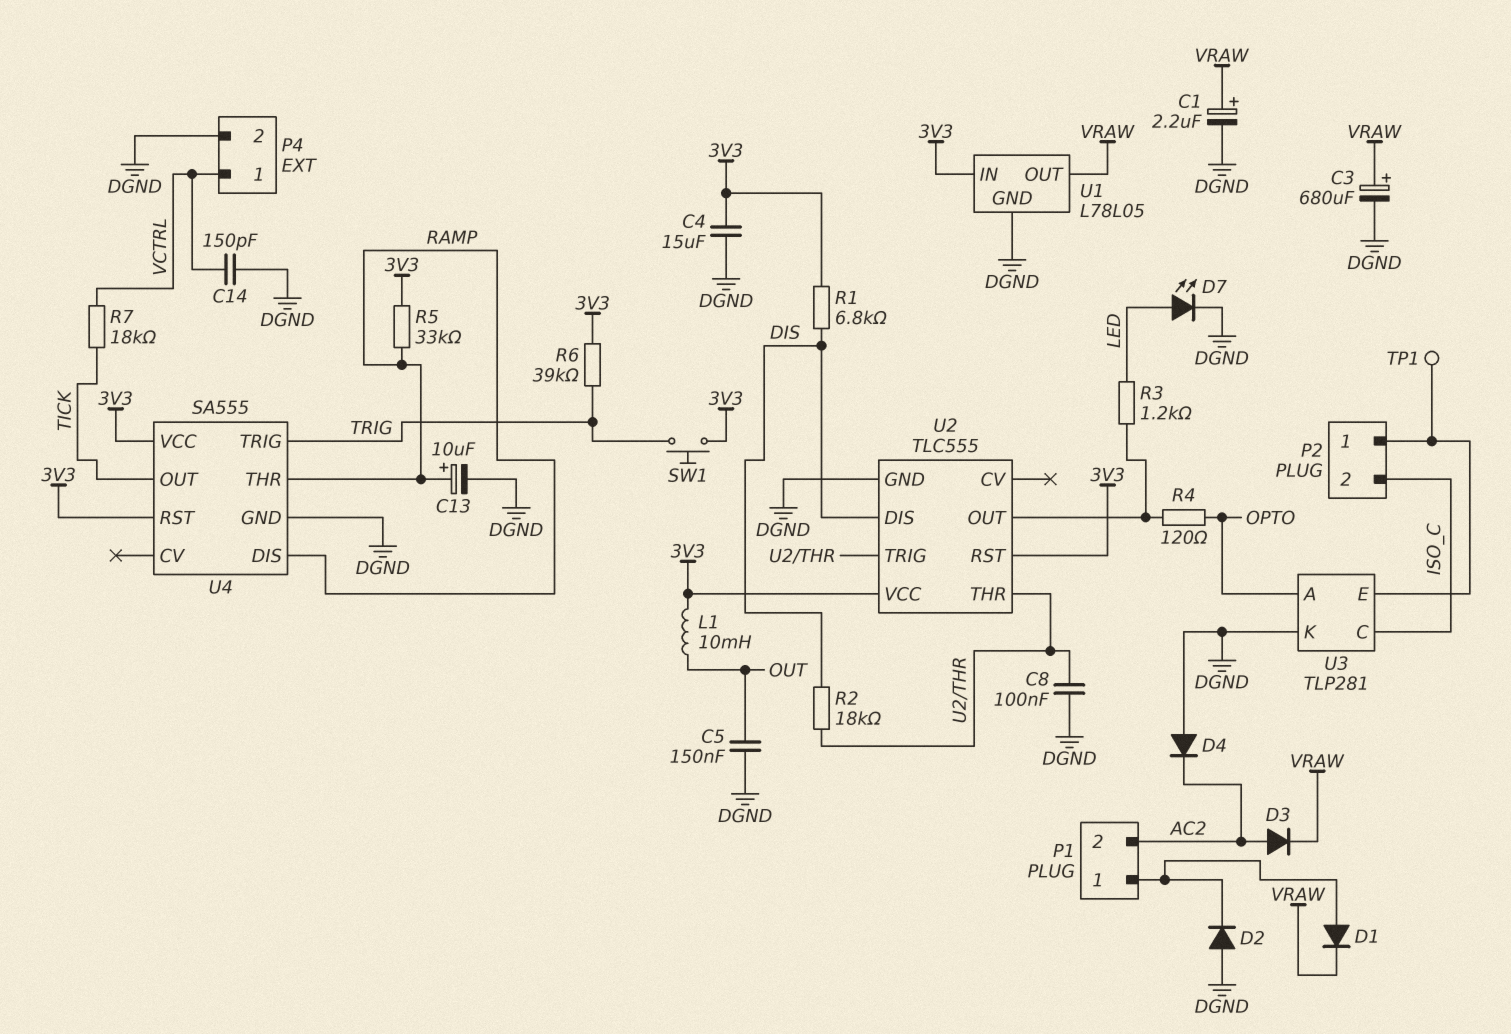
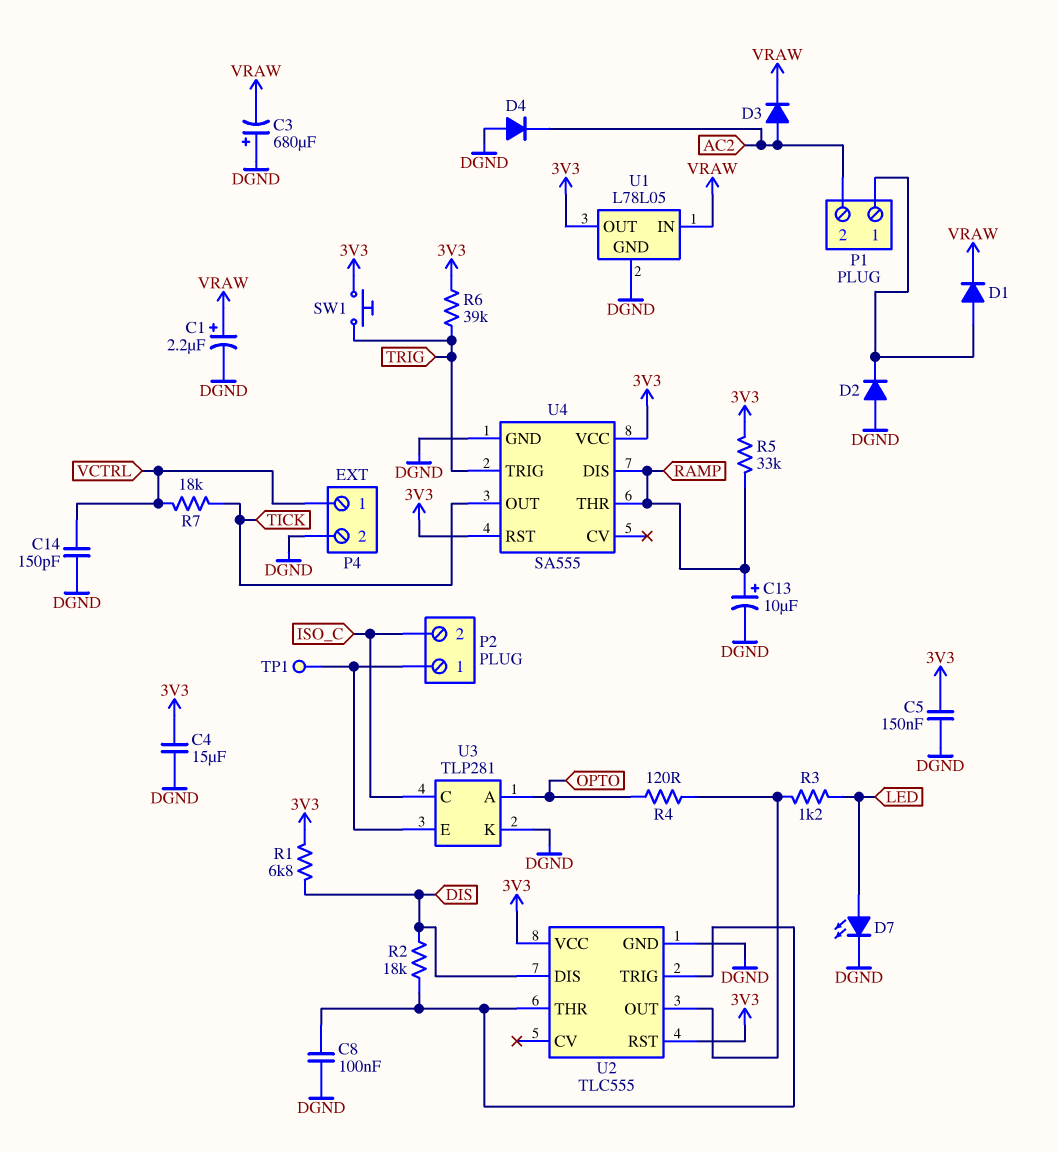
C3: 680uF (plus VRAW, minus DGND) -> 680uF (plus DGND, minus VRAW)
C5: 150nF (DGND, OUT) -> 150nF (3V3, DGND)
L1: 10mH (3V3, OUT) -> none
U1 pin IN: 3V3 -> VRAW
U1 pin OUT: VRAW -> 3V3

